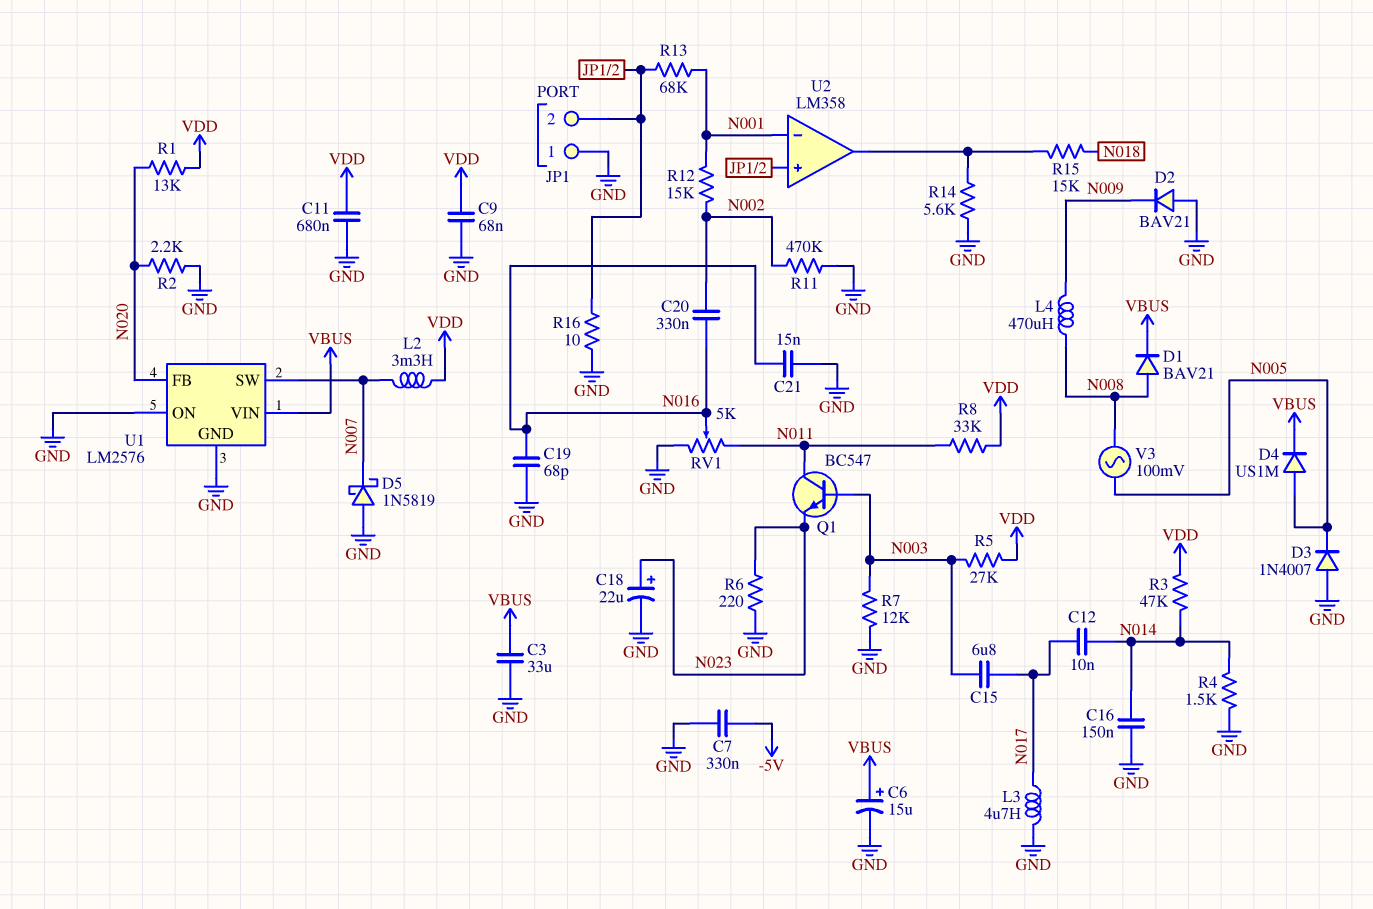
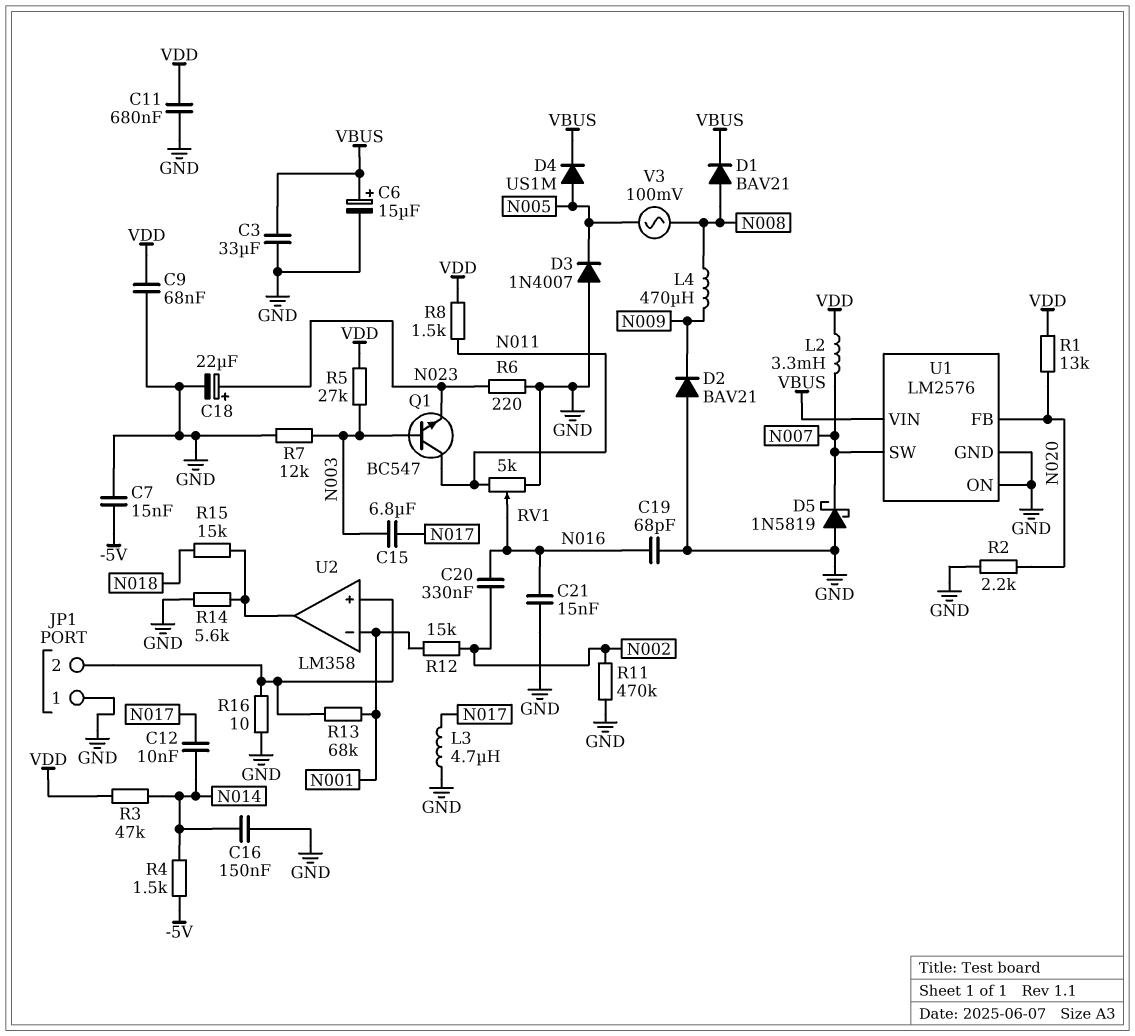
C7: 330nF (-5V, GND) -> 15nF (-5V, GND)
R4: 1.5k (GND, N014) -> 1.5k (-5V, N014)
R8: 33k (N011, VDD) -> 1.5k (N011, VDD)

